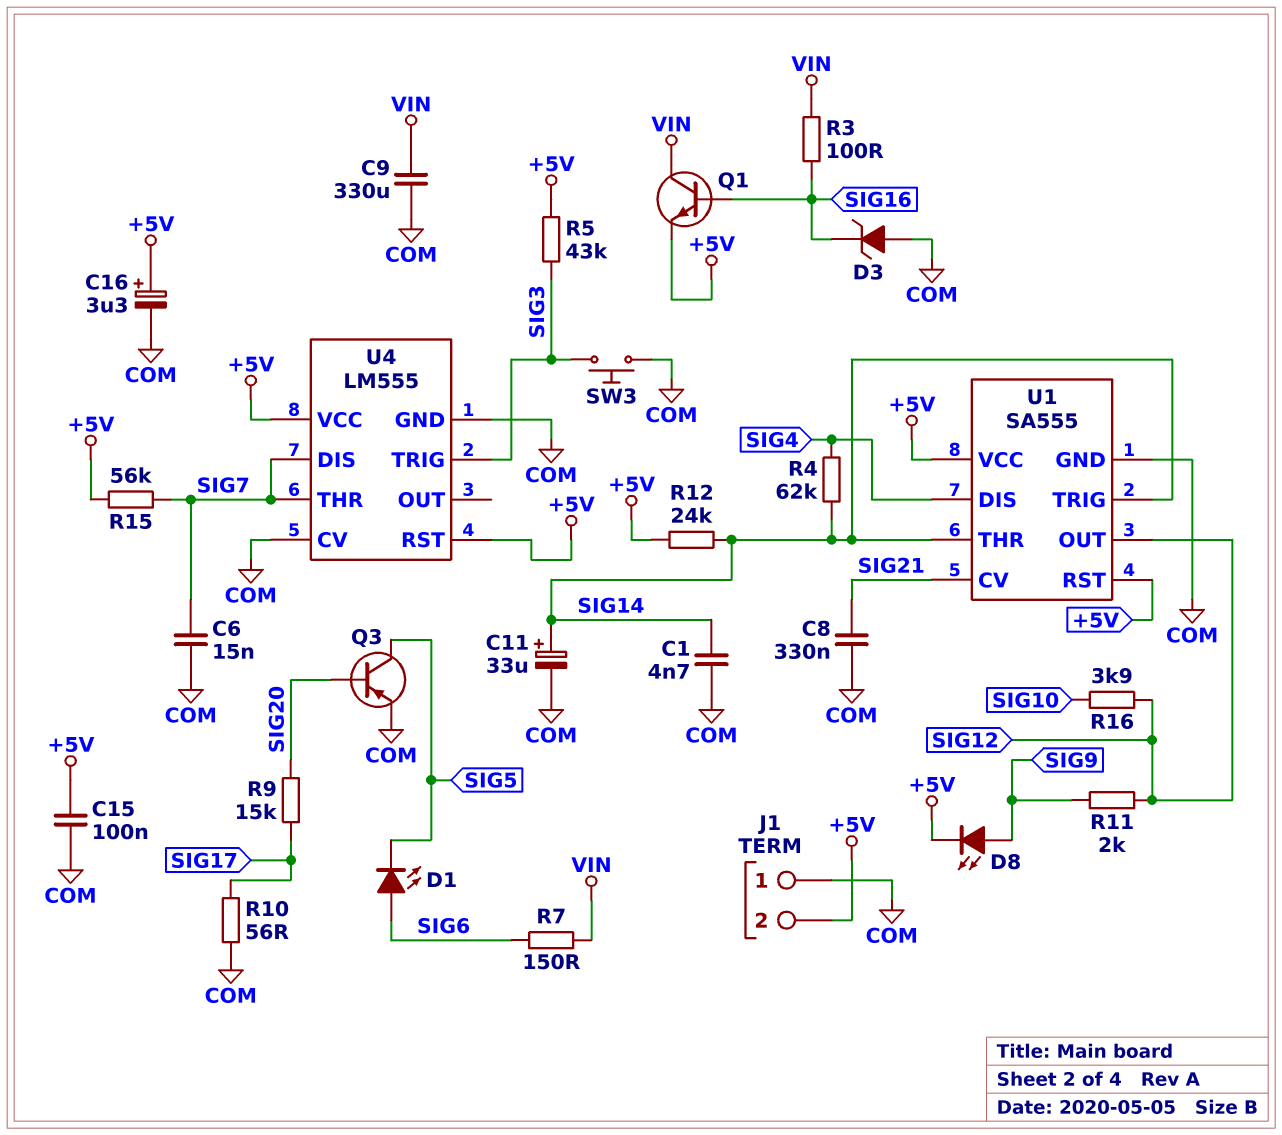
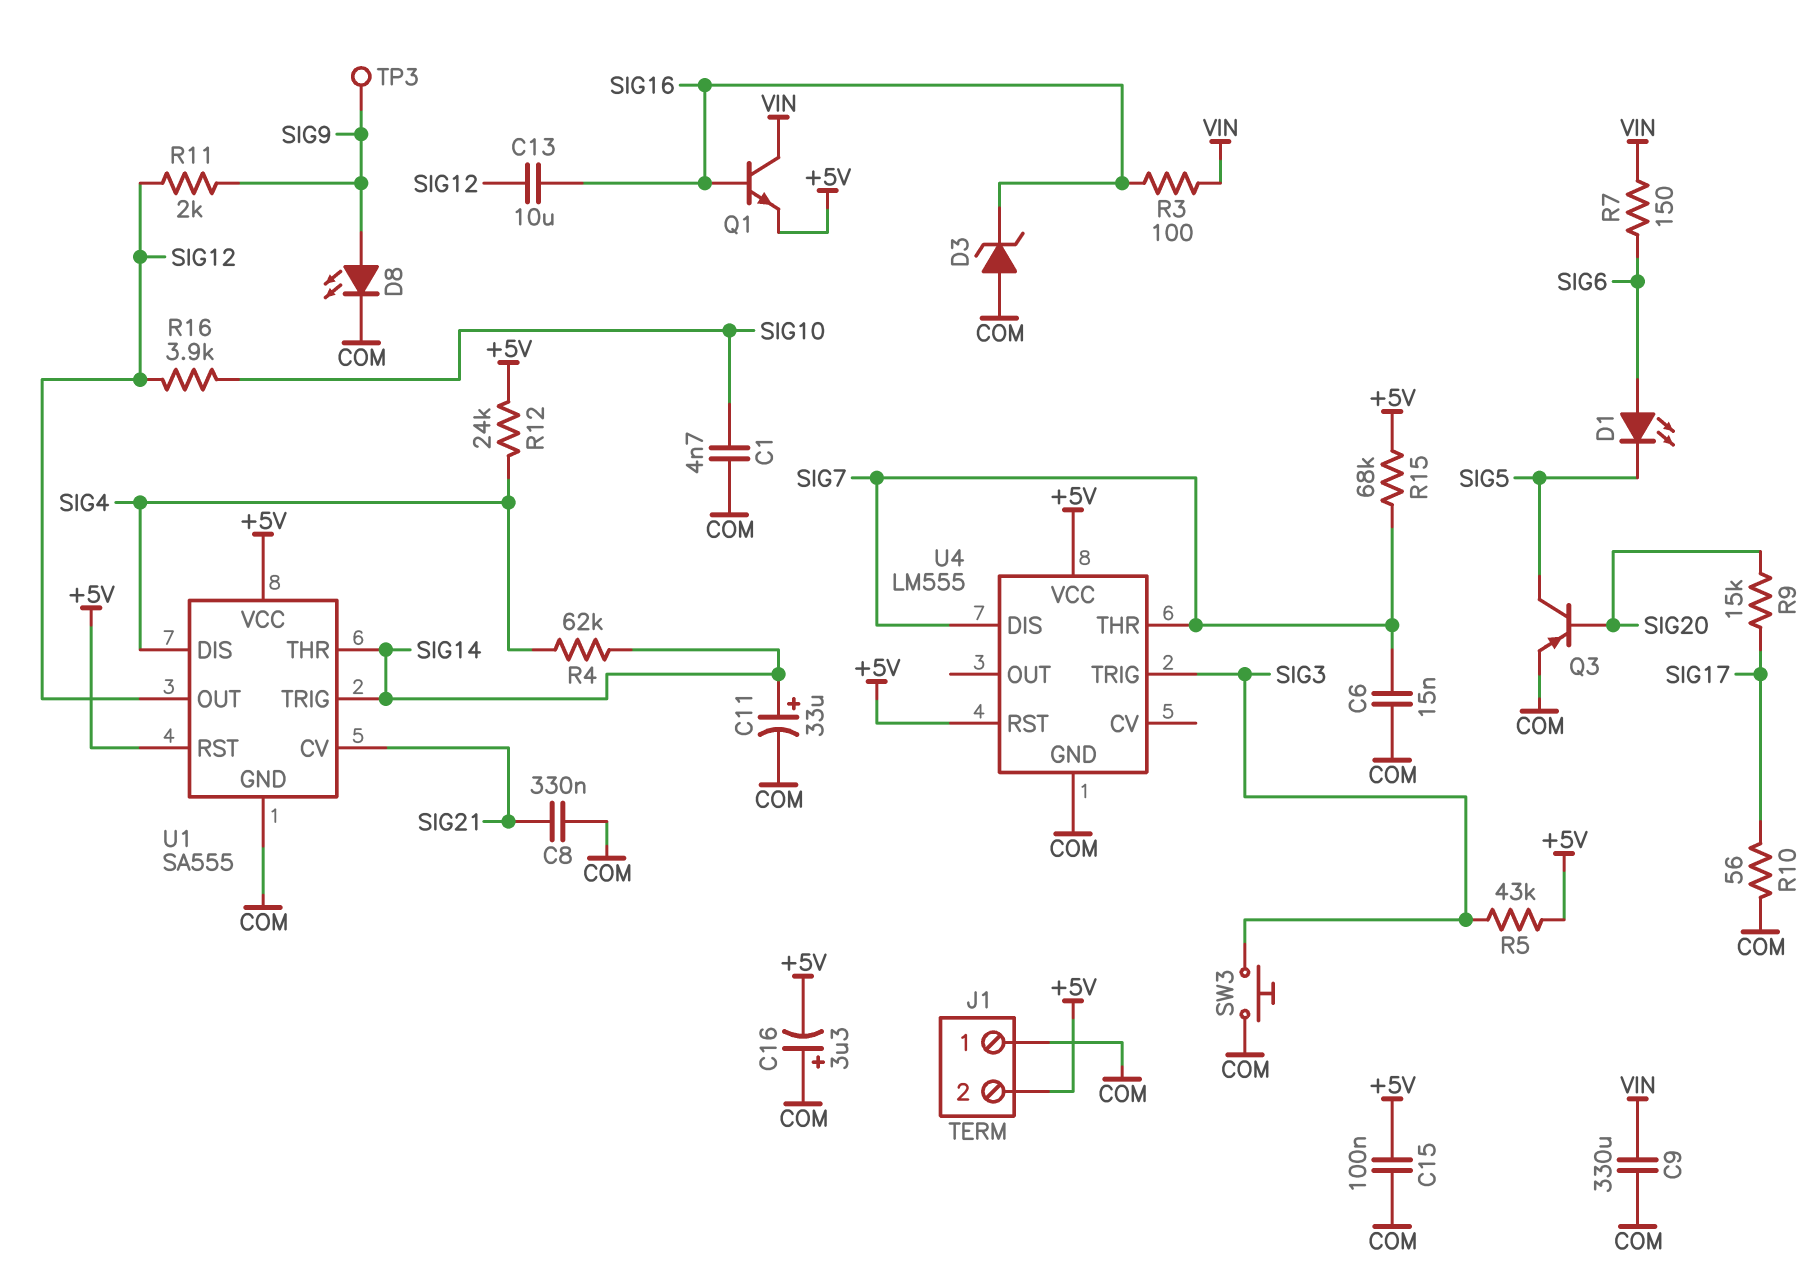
C1: 4.7nF (COM, SIG14) -> 4.7nF (COM, SIG10)
C13: none -> 10uF (SIG12, SIG16)
C16: 3.3uF (plus +5V, minus COM) -> 3.3uF (plus COM, minus +5V)
D8: LED (A SIG9, K +5V) -> LED (A SIG9, K COM)
R12: 24k (+5V, SIG14) -> 24k (+5V, SIG4)
R15: 56k (+5V, SIG7) -> 68k (+5V, SIG7)
TP3: none -> test point (SIG9)
U4 pin CV: COM -> none

